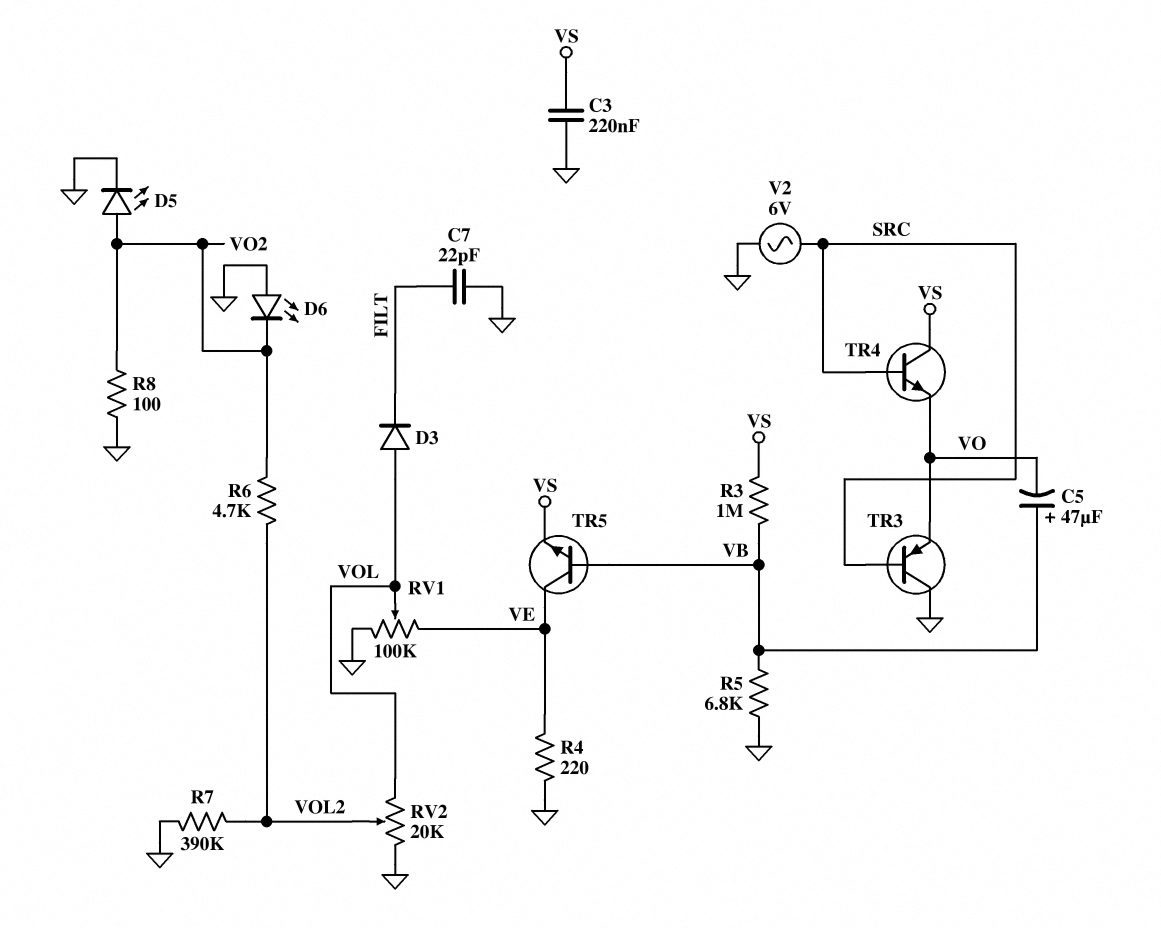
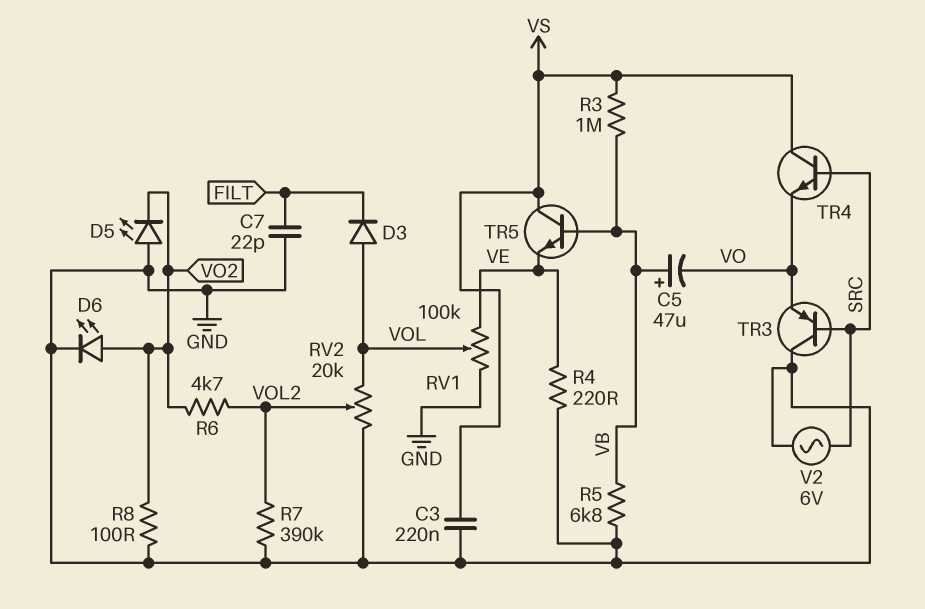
D5: LED (A VO2, K GND) -> LED (A GND, K VO2)
D6: LED (A GND, K VO2) -> LED (A VO2, K GND)
TR5: NPN (B VB, C VE, E VS) -> NPN (B VB, C VS, E VE)

